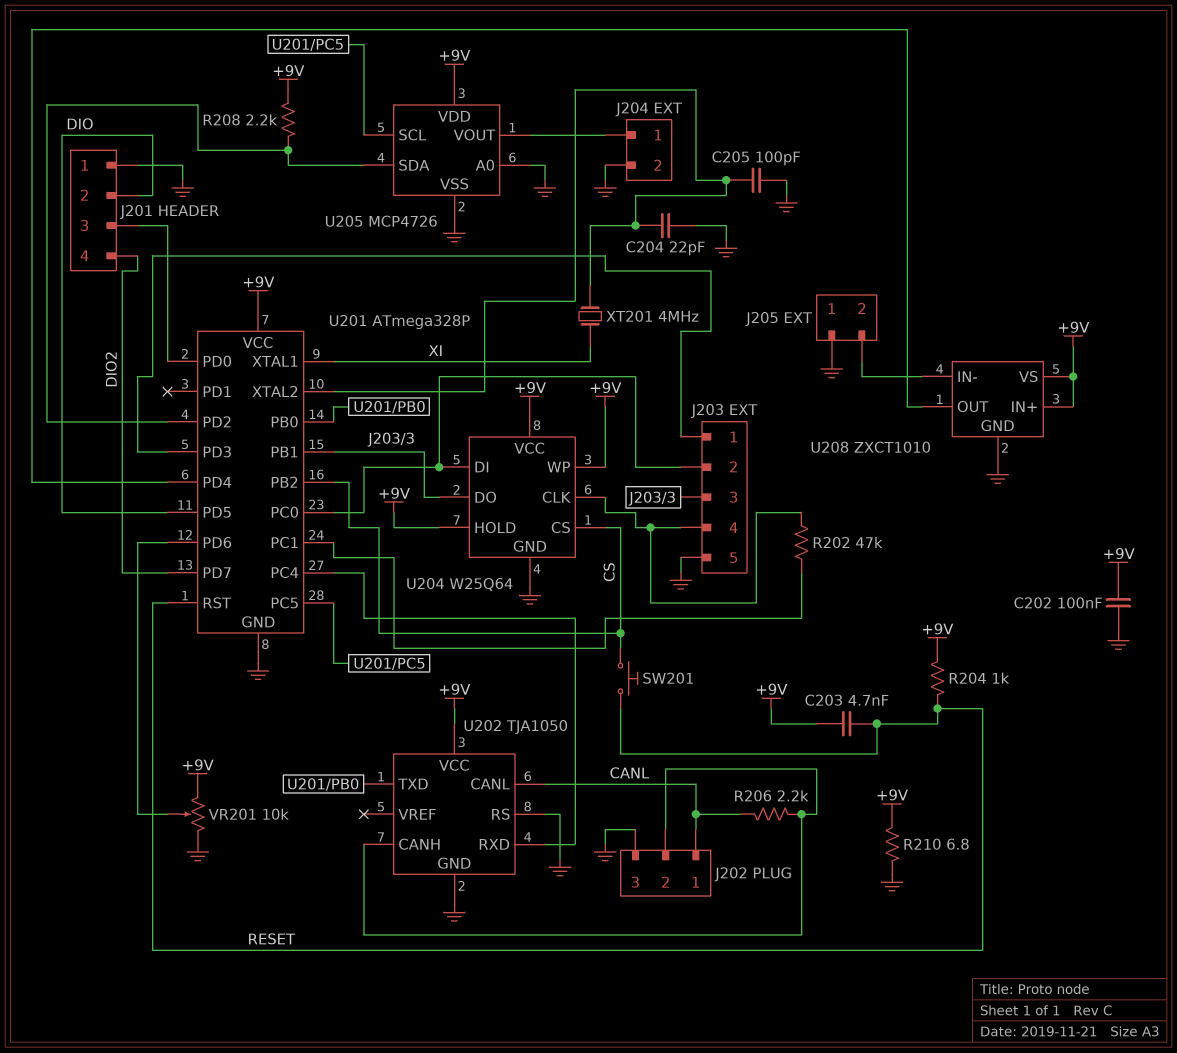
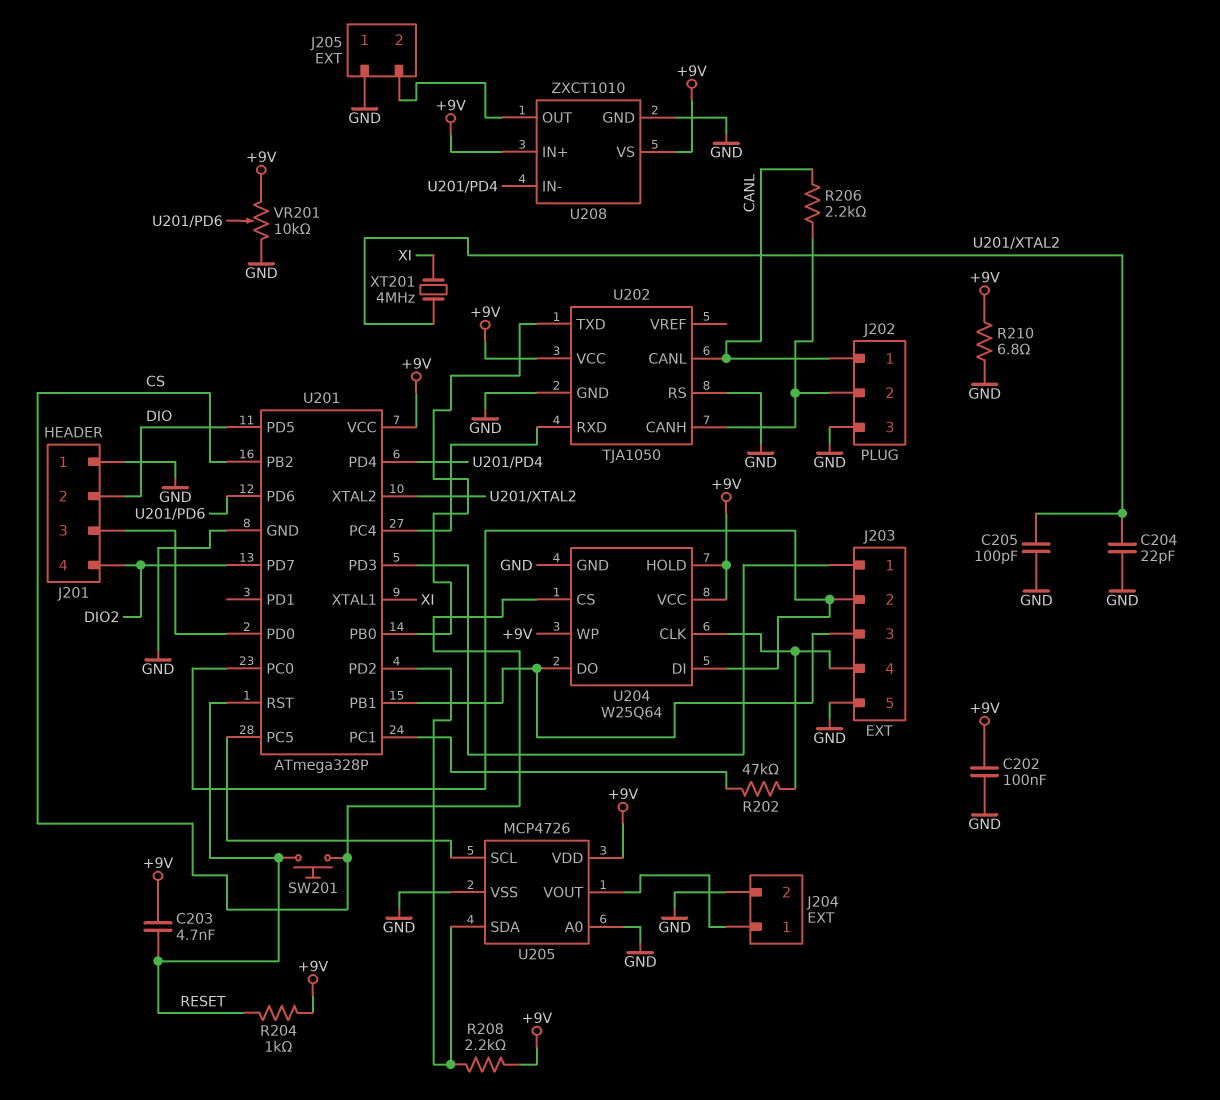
U208 pin IN-: J205/2 -> U201/PD4
U208 pin OUT: U201/PD4 -> J205/2

